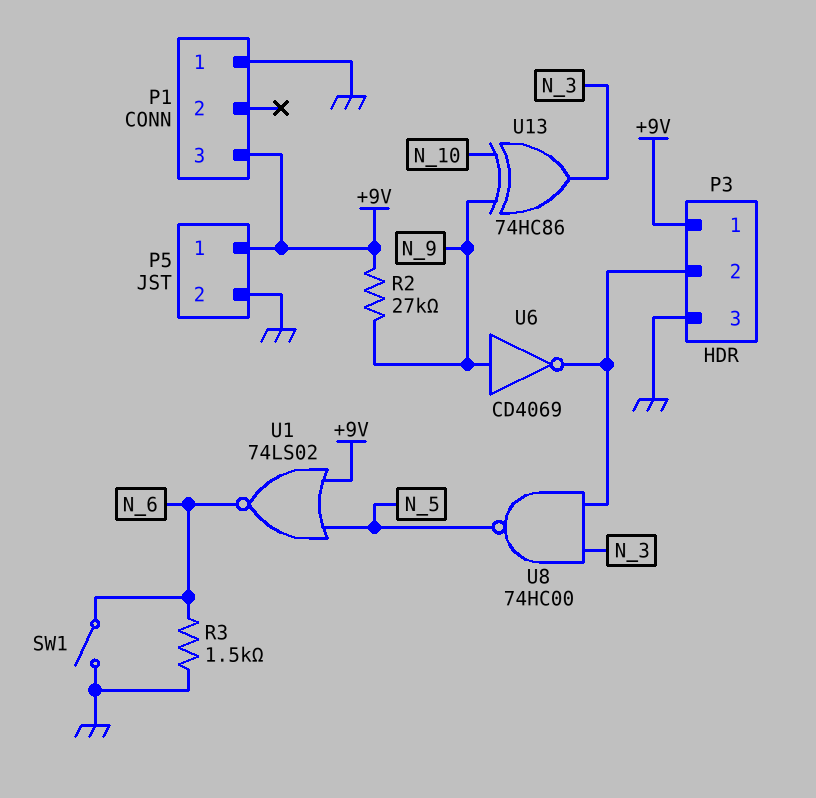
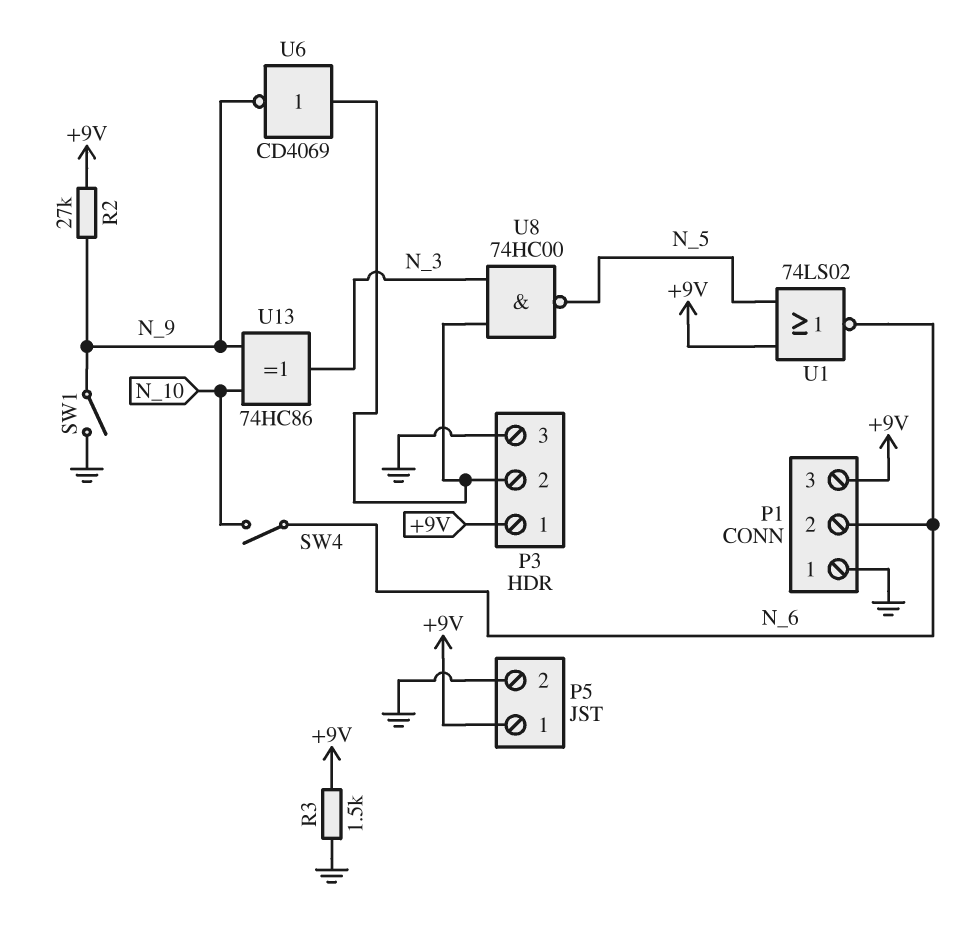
P1 pin 2: none -> N_6
R3: 1.5k (GND, N_6) -> 1.5k (+9V, GND)
SW1: switch (GND, N_6) -> switch (GND, N_9)
SW4: none -> switch (N_6, N_10)
U6: NOT CD4069 (in N_9, out P3/2) -> NOT CD4069 (in P3/2, out N_9)

